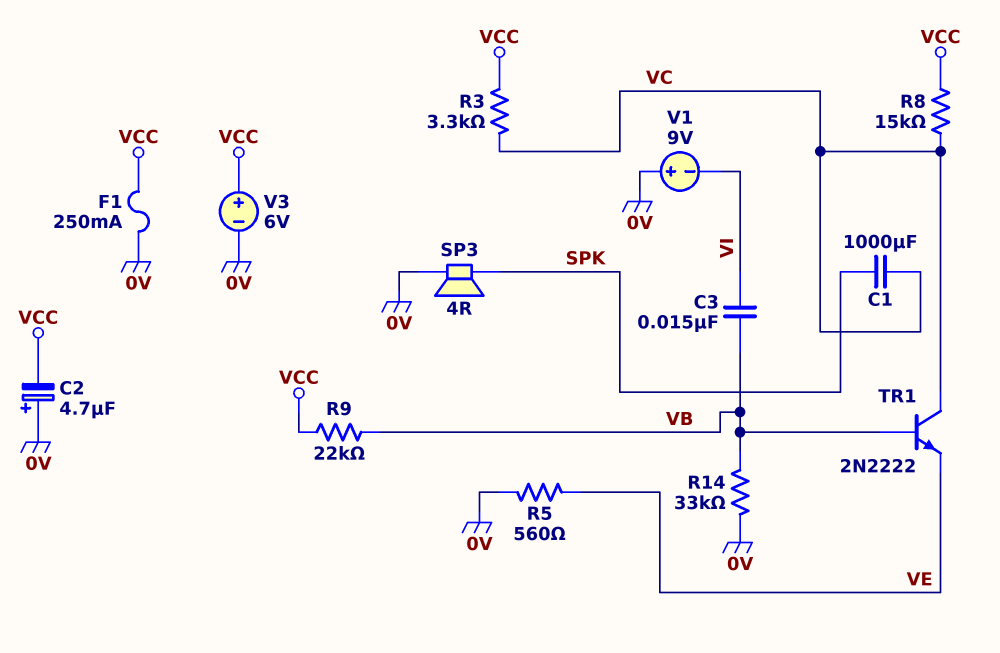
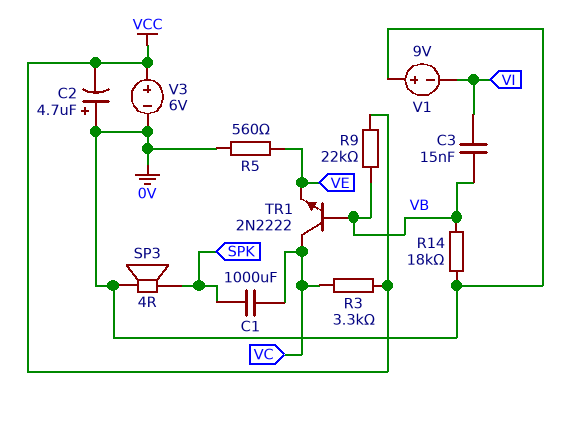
F1: 250mA (0V, VCC) -> none
R8: 15k (VC, VCC) -> none
R14: 33k (0V, VB) -> 18k (0V, VB)

